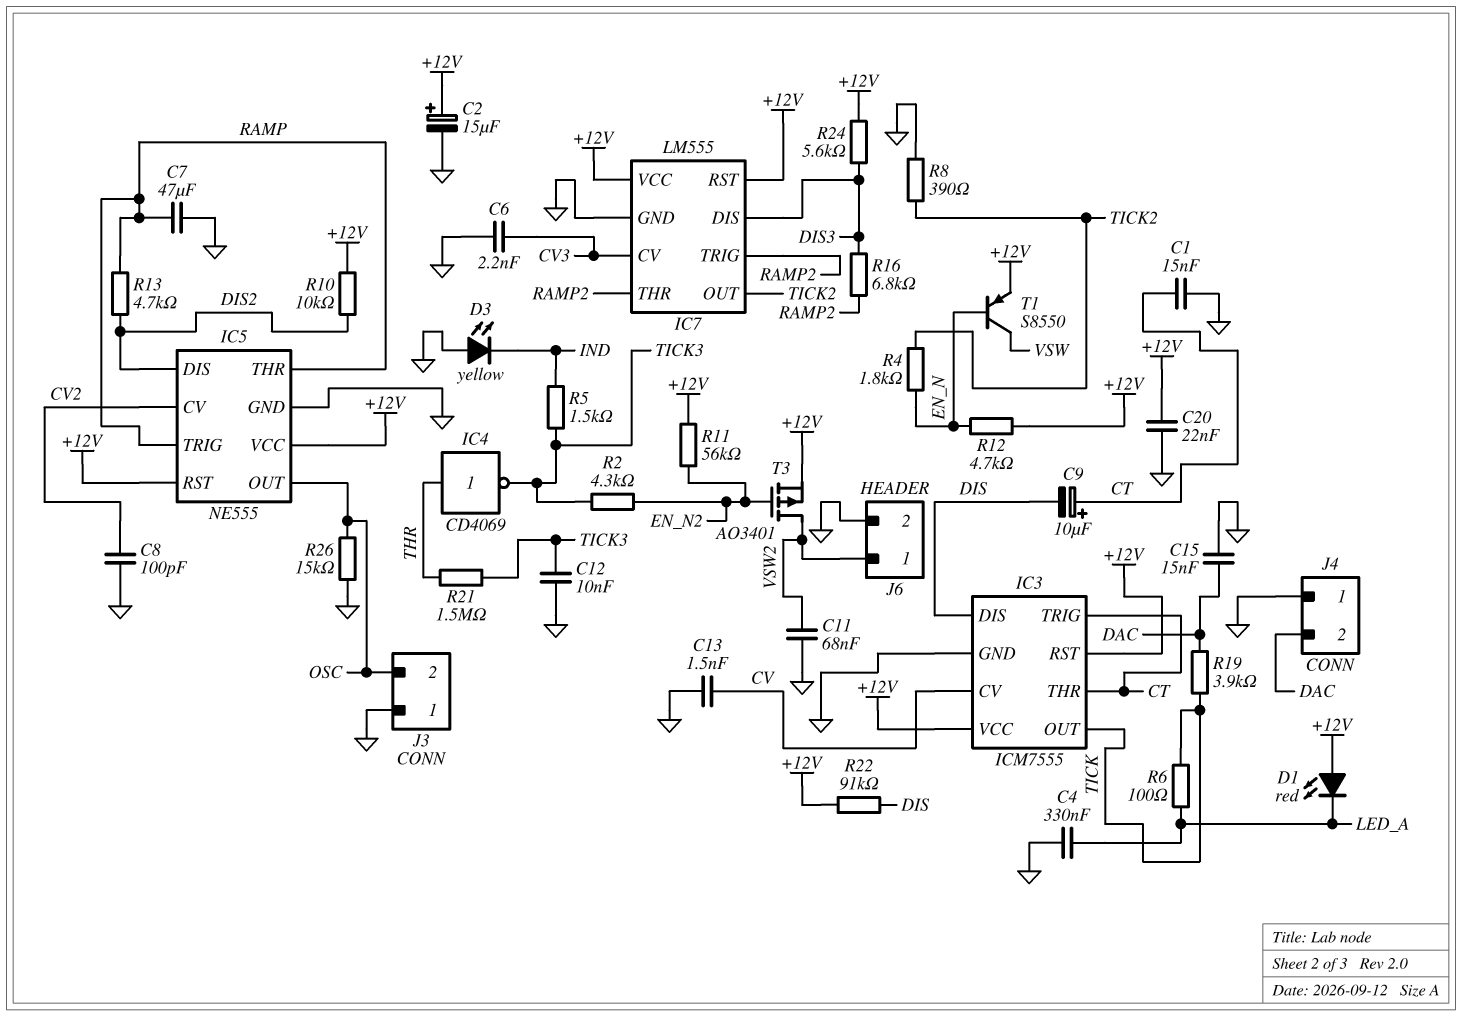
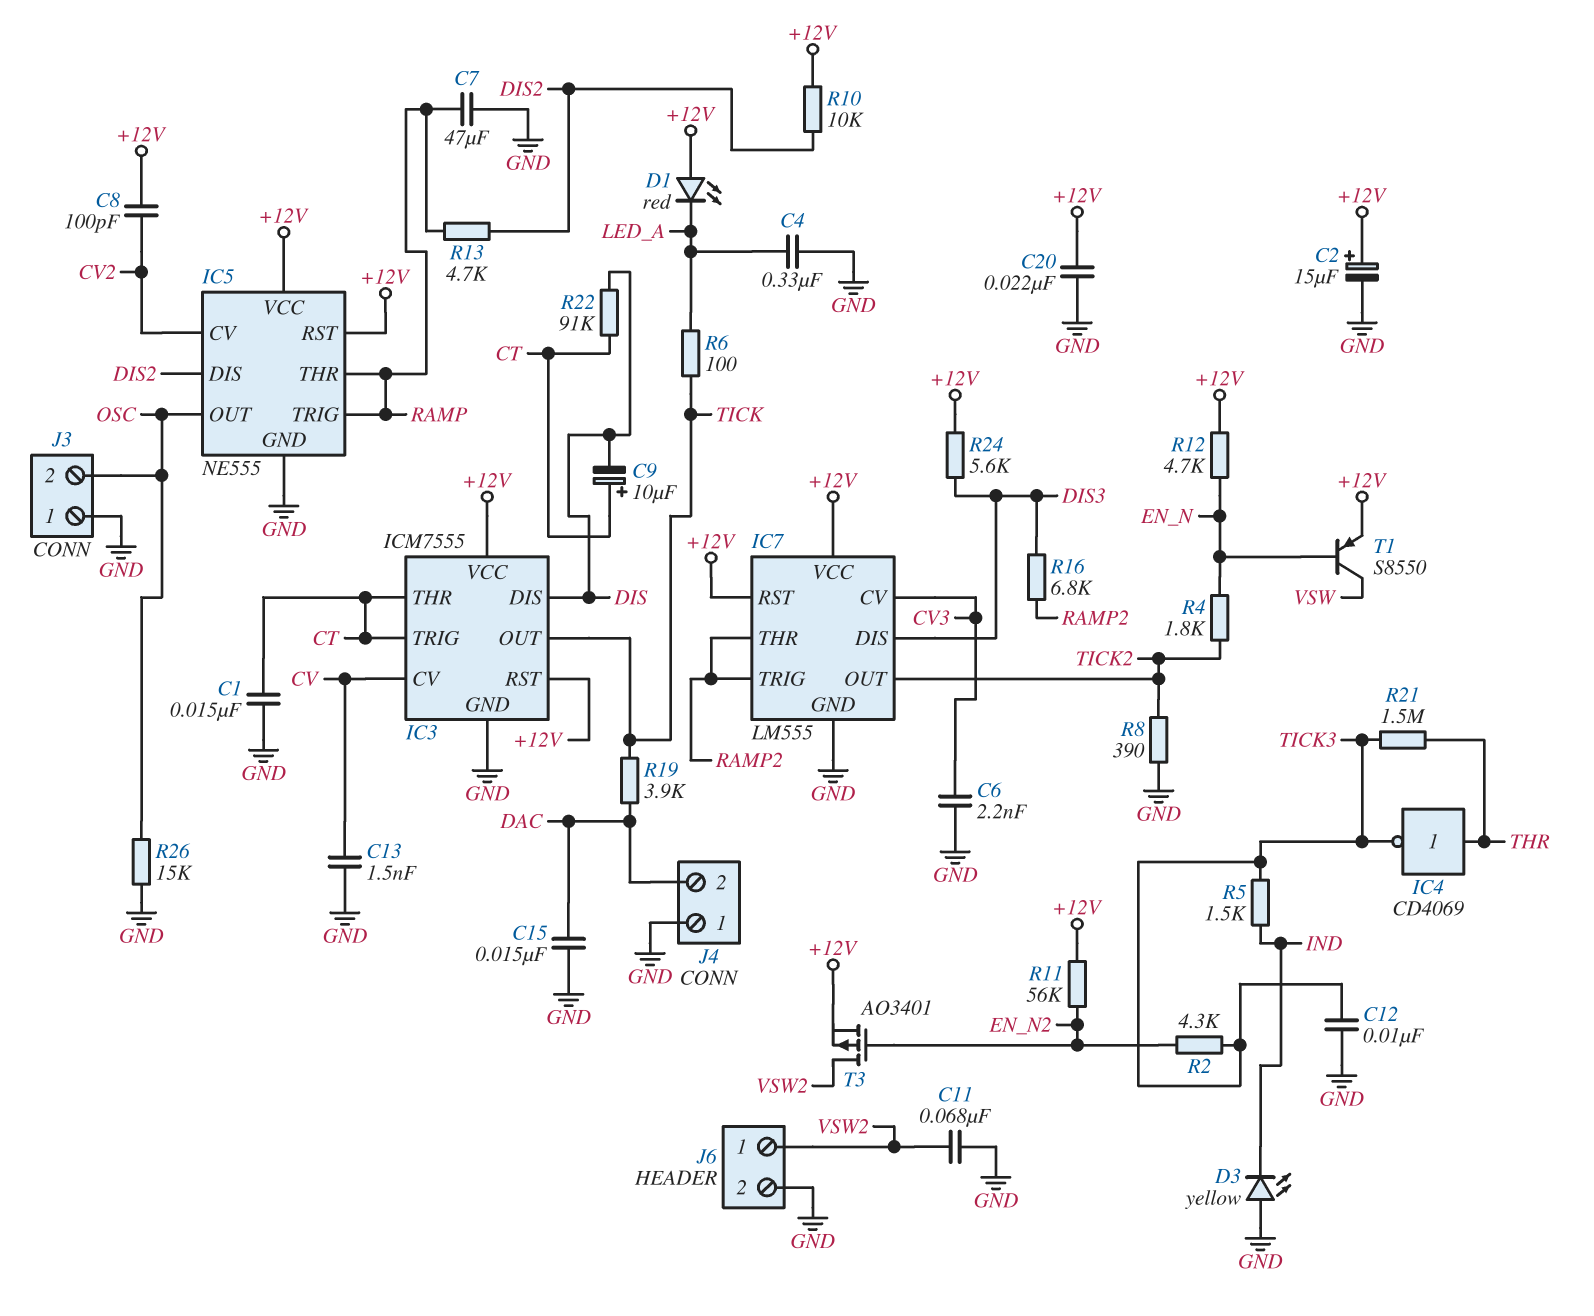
C8: 100pF (CV2, GND) -> 100pF (+12V, CV2)
R22: 91k (+12V, DIS) -> 91k (CT, DIS)

